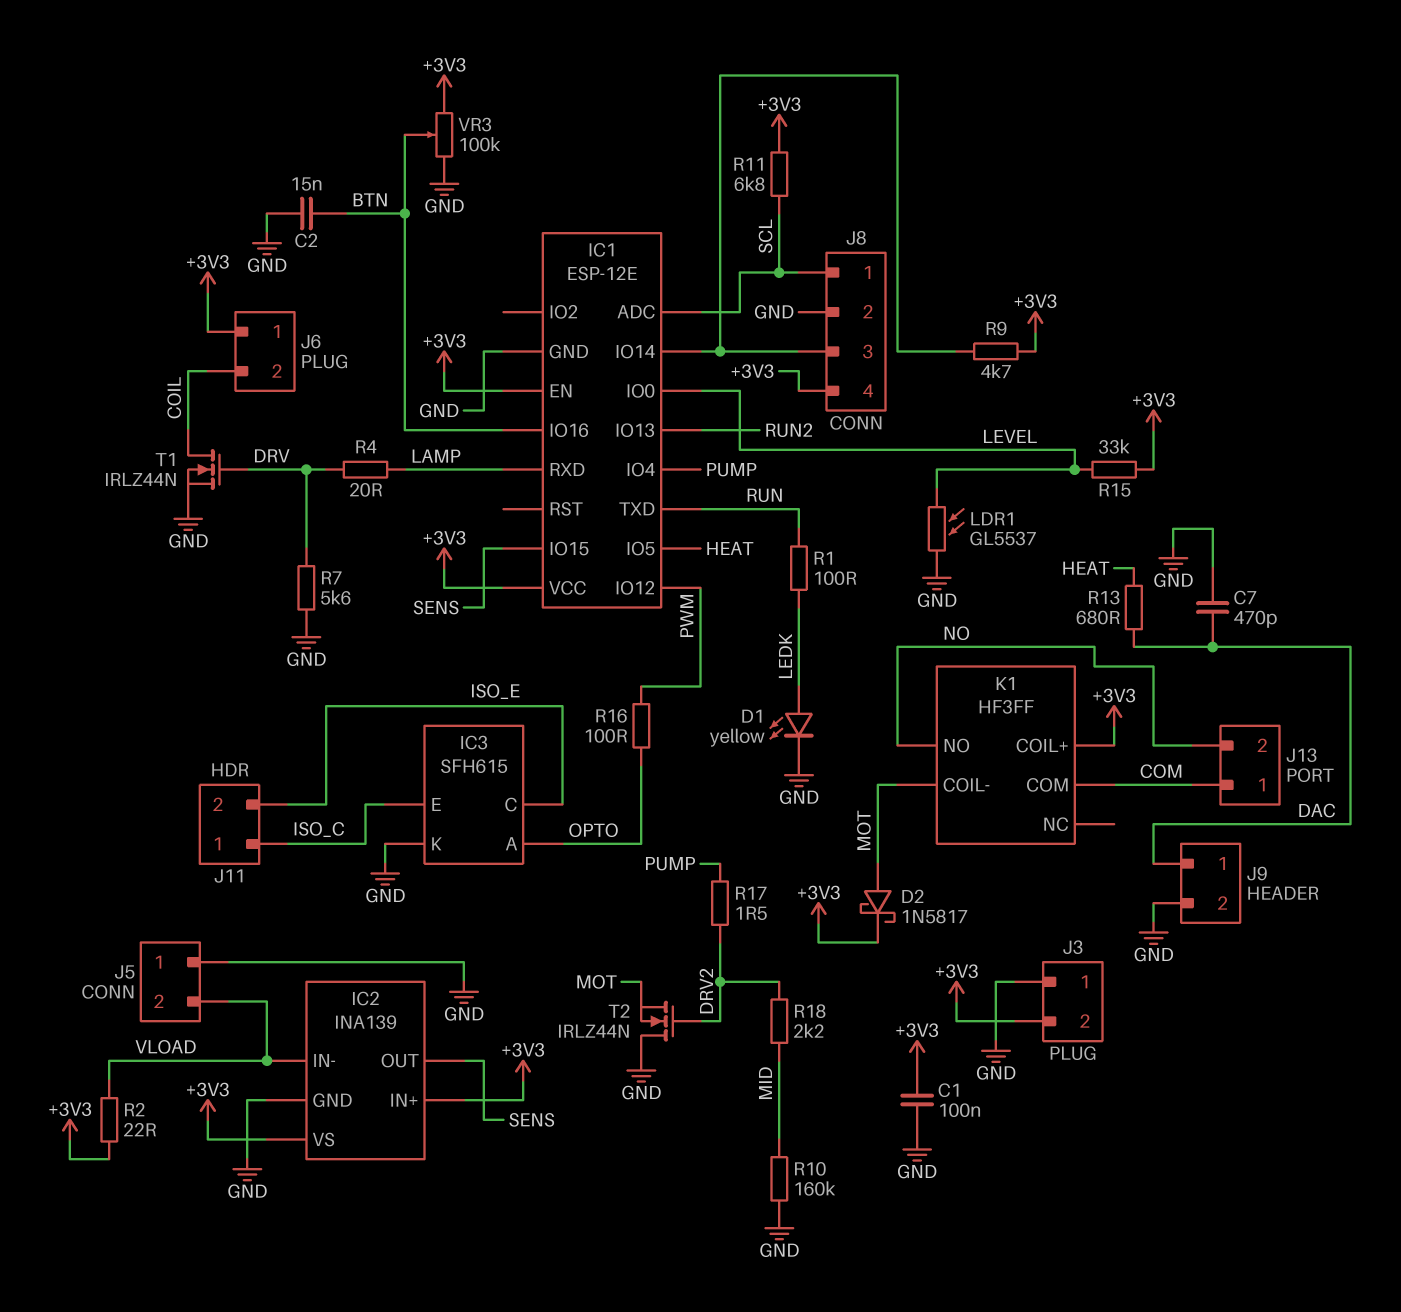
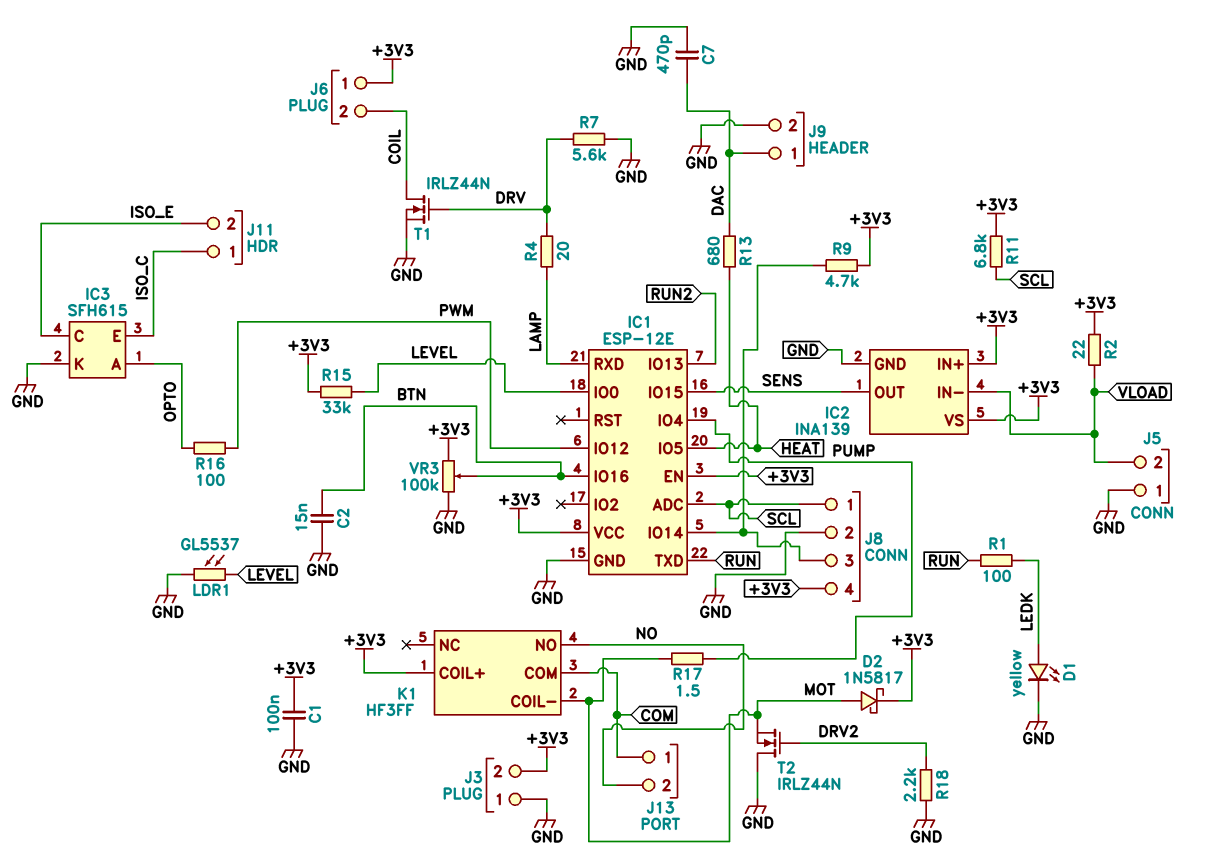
R10: 160k (GND, MID) -> none
R17: 1.5 (DRV2, PUMP) -> 1.5 (MOT, PUMP)
R18: 2.2k (DRV2, MID) -> 2.2k (DRV2, GND)

